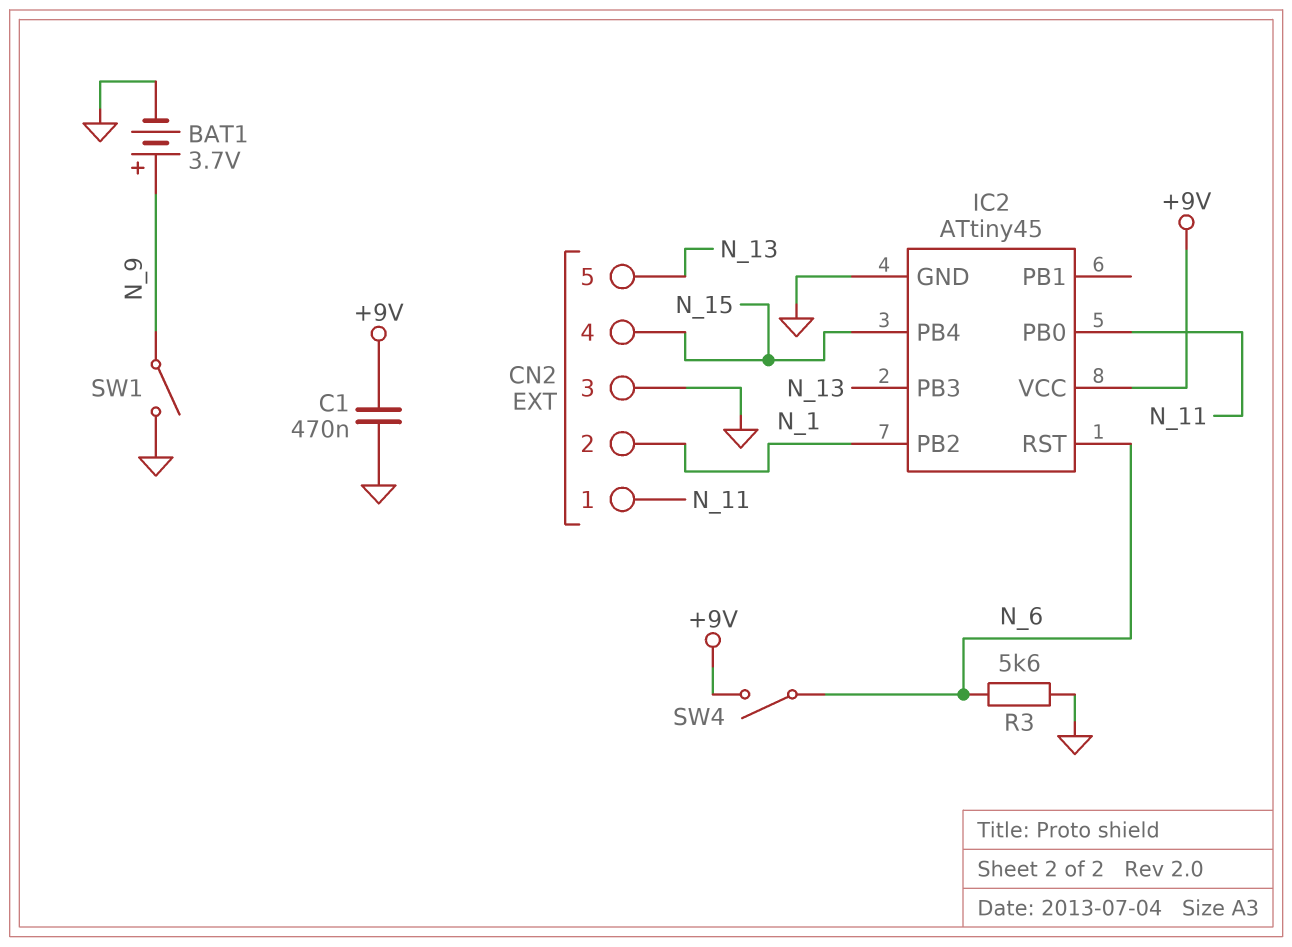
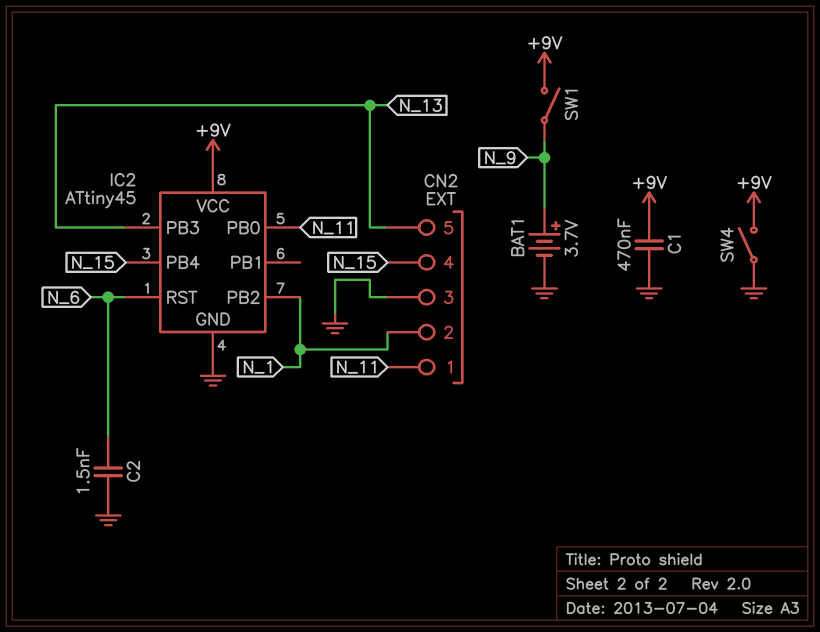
C2: none -> 1.5nF (GND, N_6)
R3: 5.6k (GND, N_6) -> none
SW1: switch (GND, N_9) -> switch (+9V, N_9)
SW4: switch (+9V, N_6) -> switch (+9V, GND)

